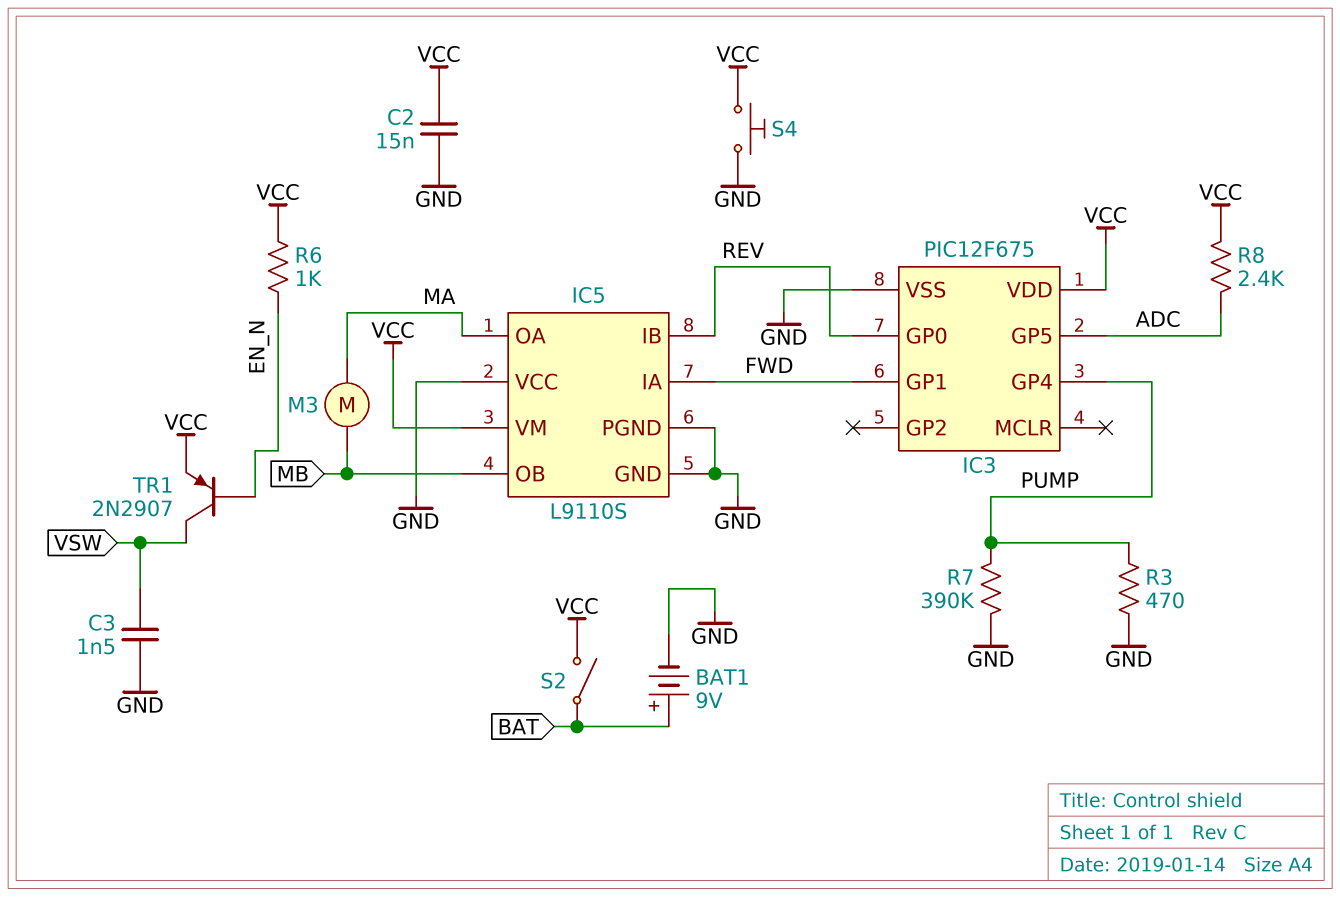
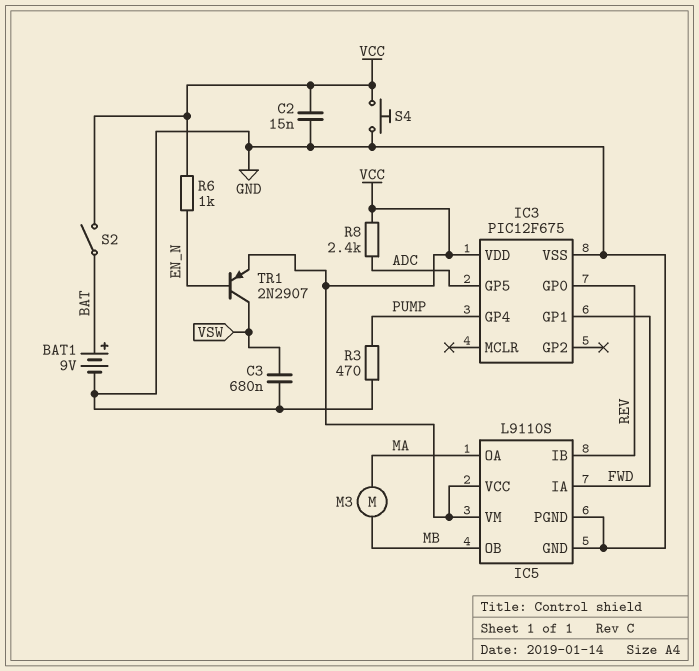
C3: 1.5nF (GND, VSW) -> 680nF (GND, VSW)
IC5 pin VCC: GND -> VCC
R7: 390k (GND, PUMP) -> none

